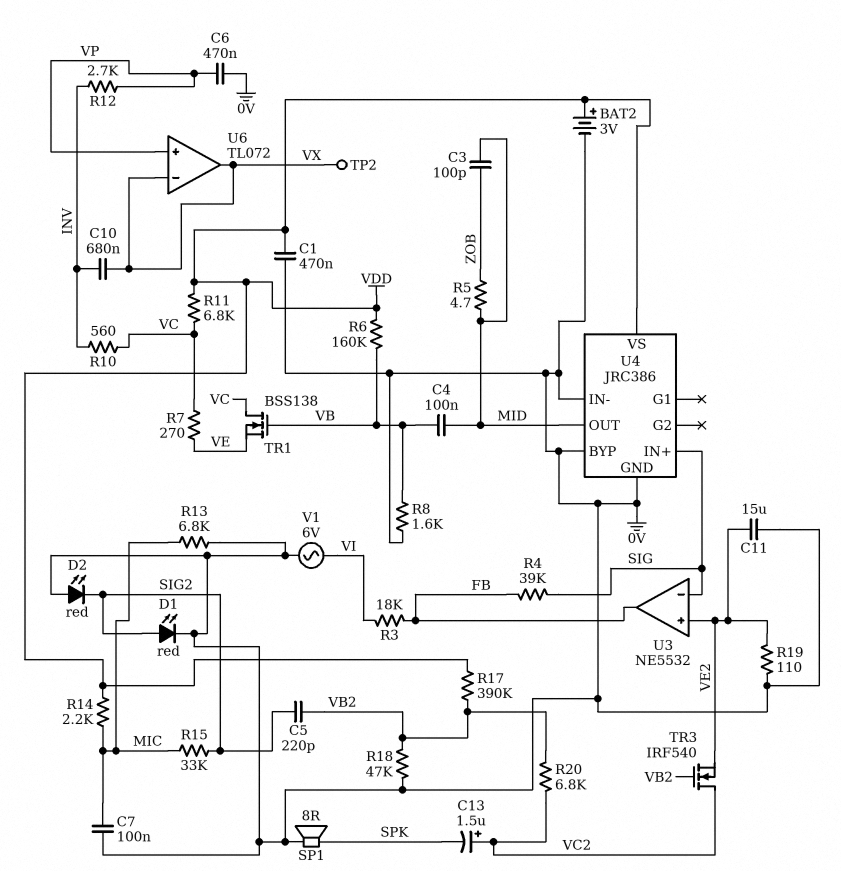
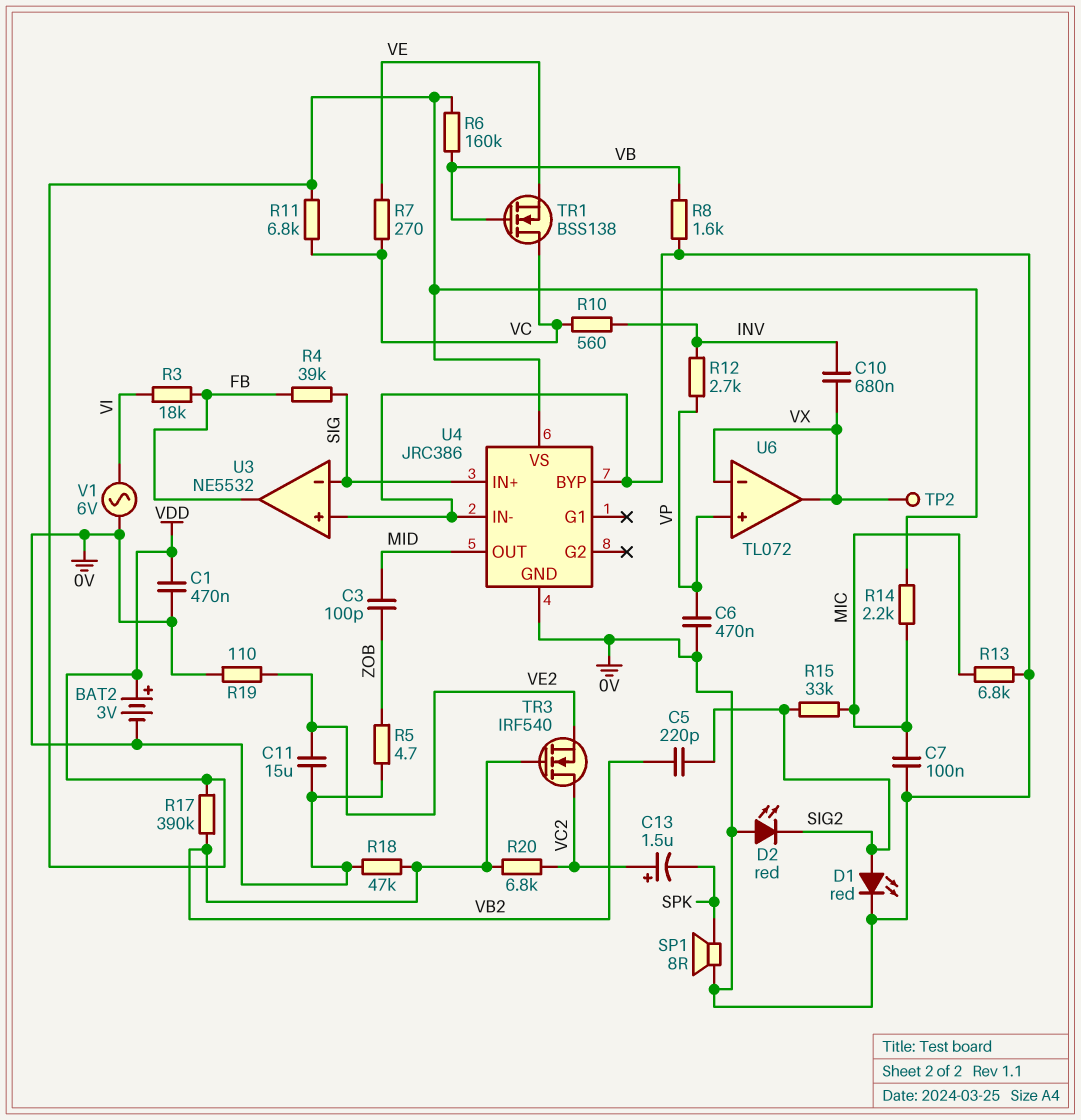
C4: 100nF (MID, VB) -> none
R5: 4.7 (MID, ZOB) -> 4.7 (0V, ZOB)
U3 pin in+: VE2 -> 0V

